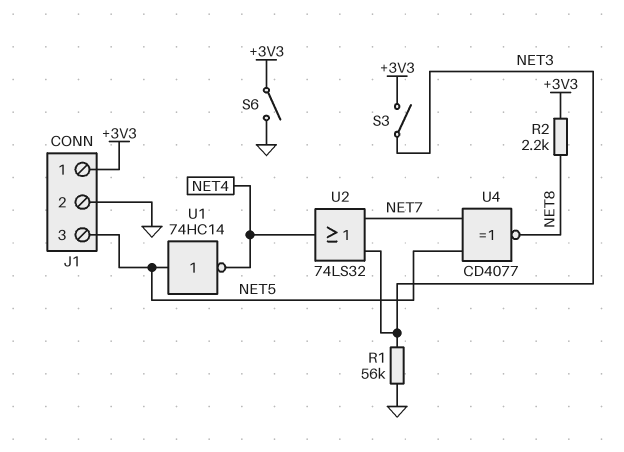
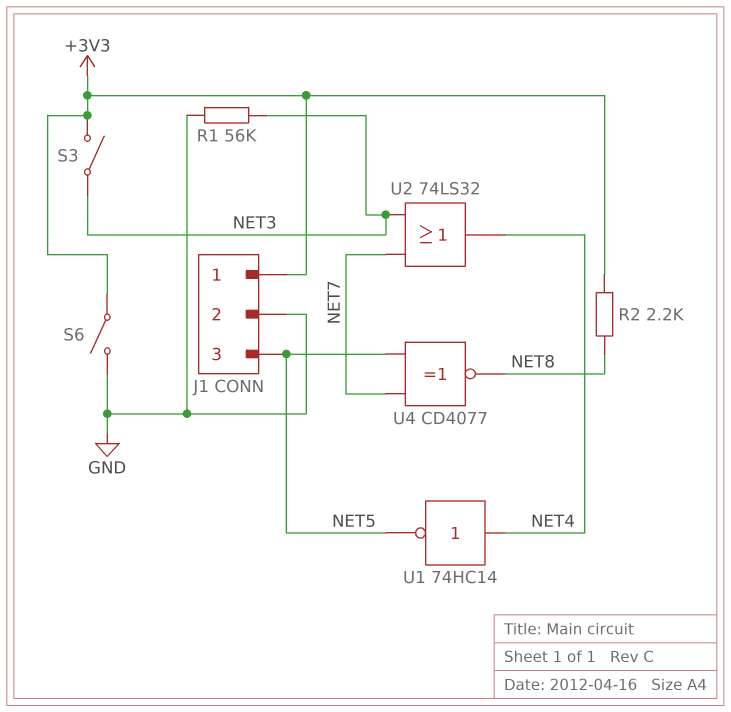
U1: NOT 74HC14 (in NET5, out NET4) -> NOT 74HC14 (in NET4, out NET5)

